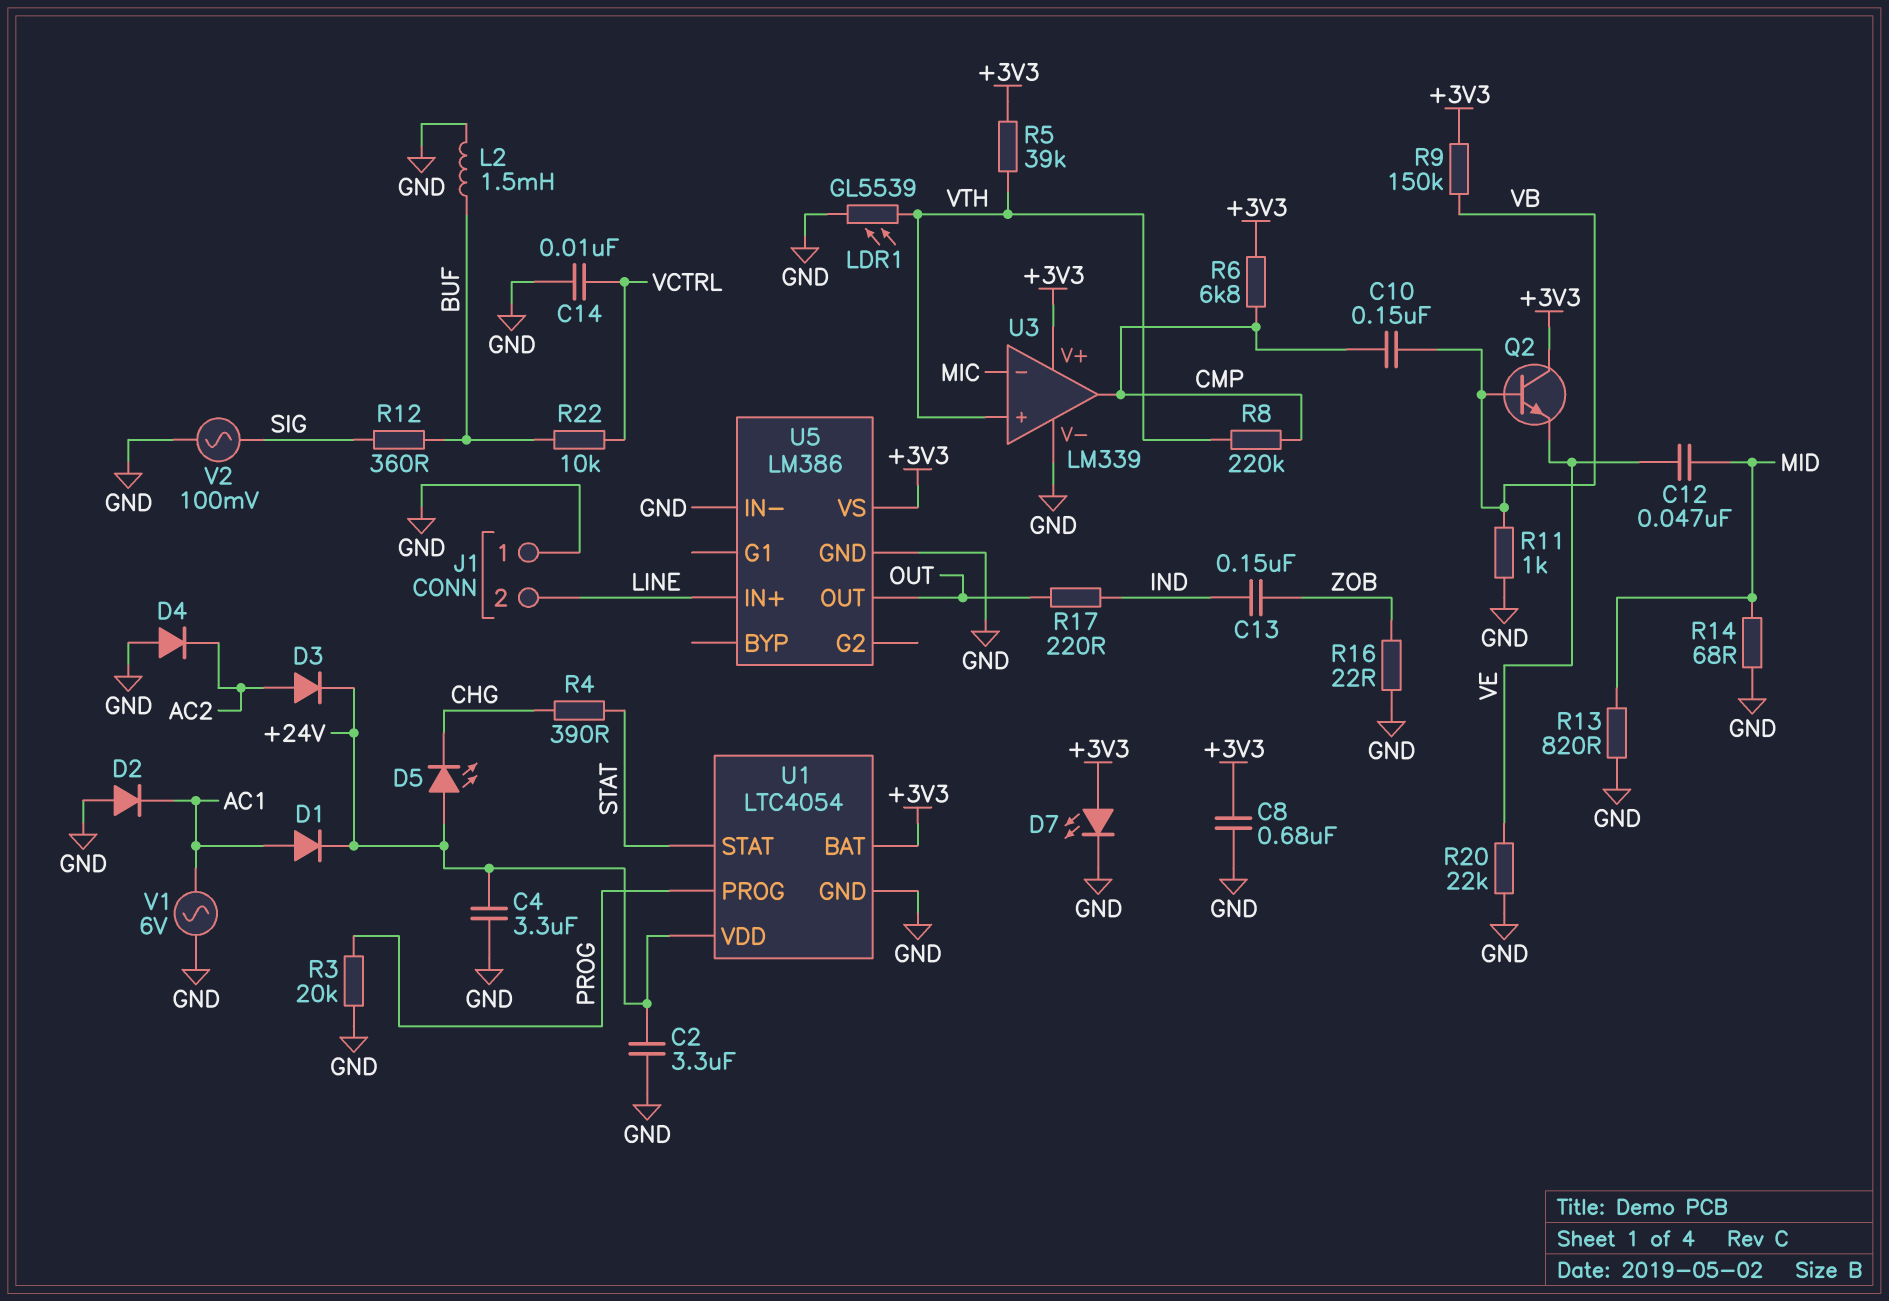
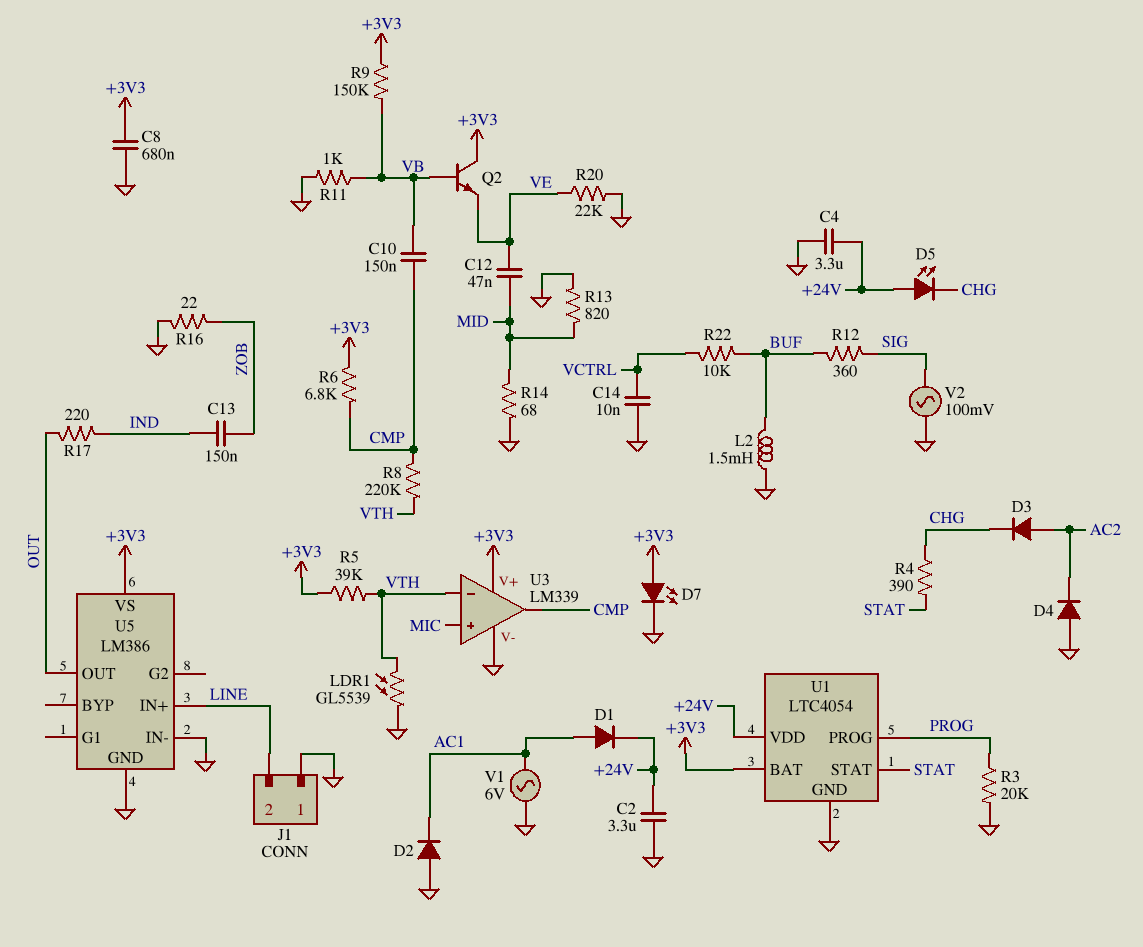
D3: diode (A AC2, K +24V) -> diode (A AC2, K CHG)
U3 pin in+: VTH -> MIC
U3 pin in-: MIC -> VTH

